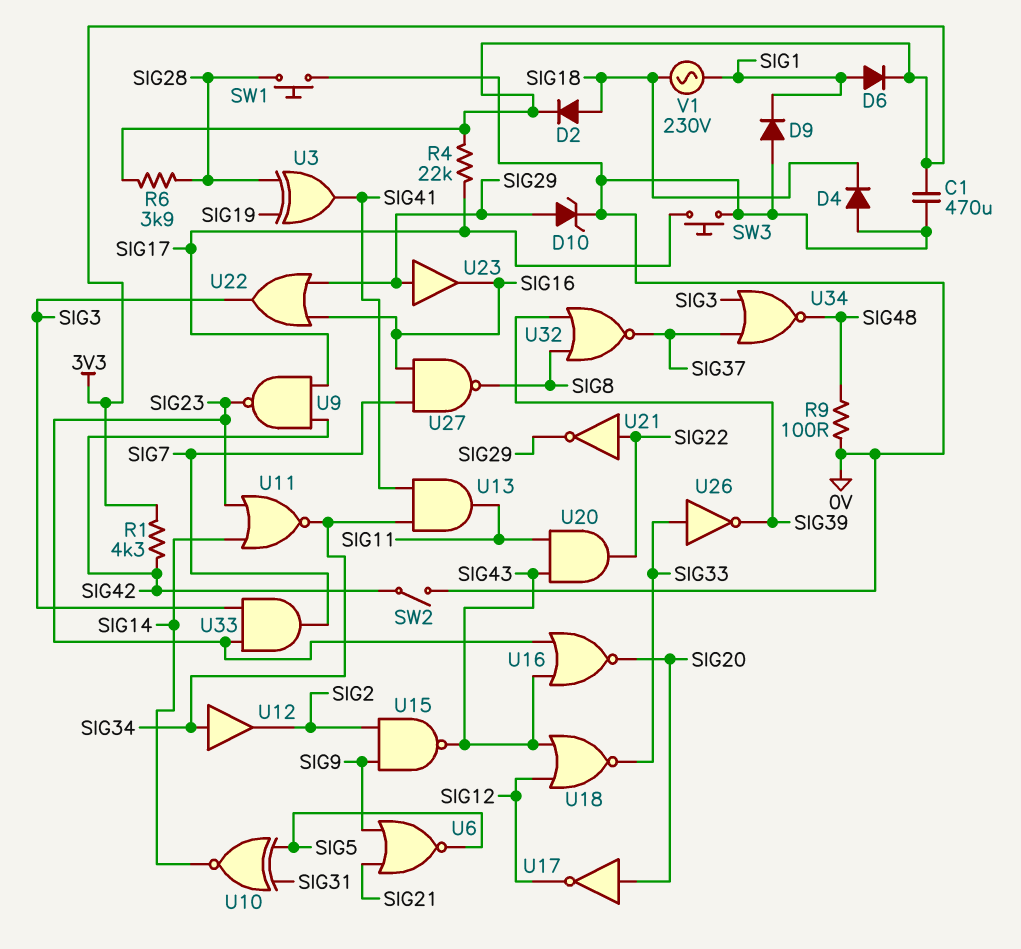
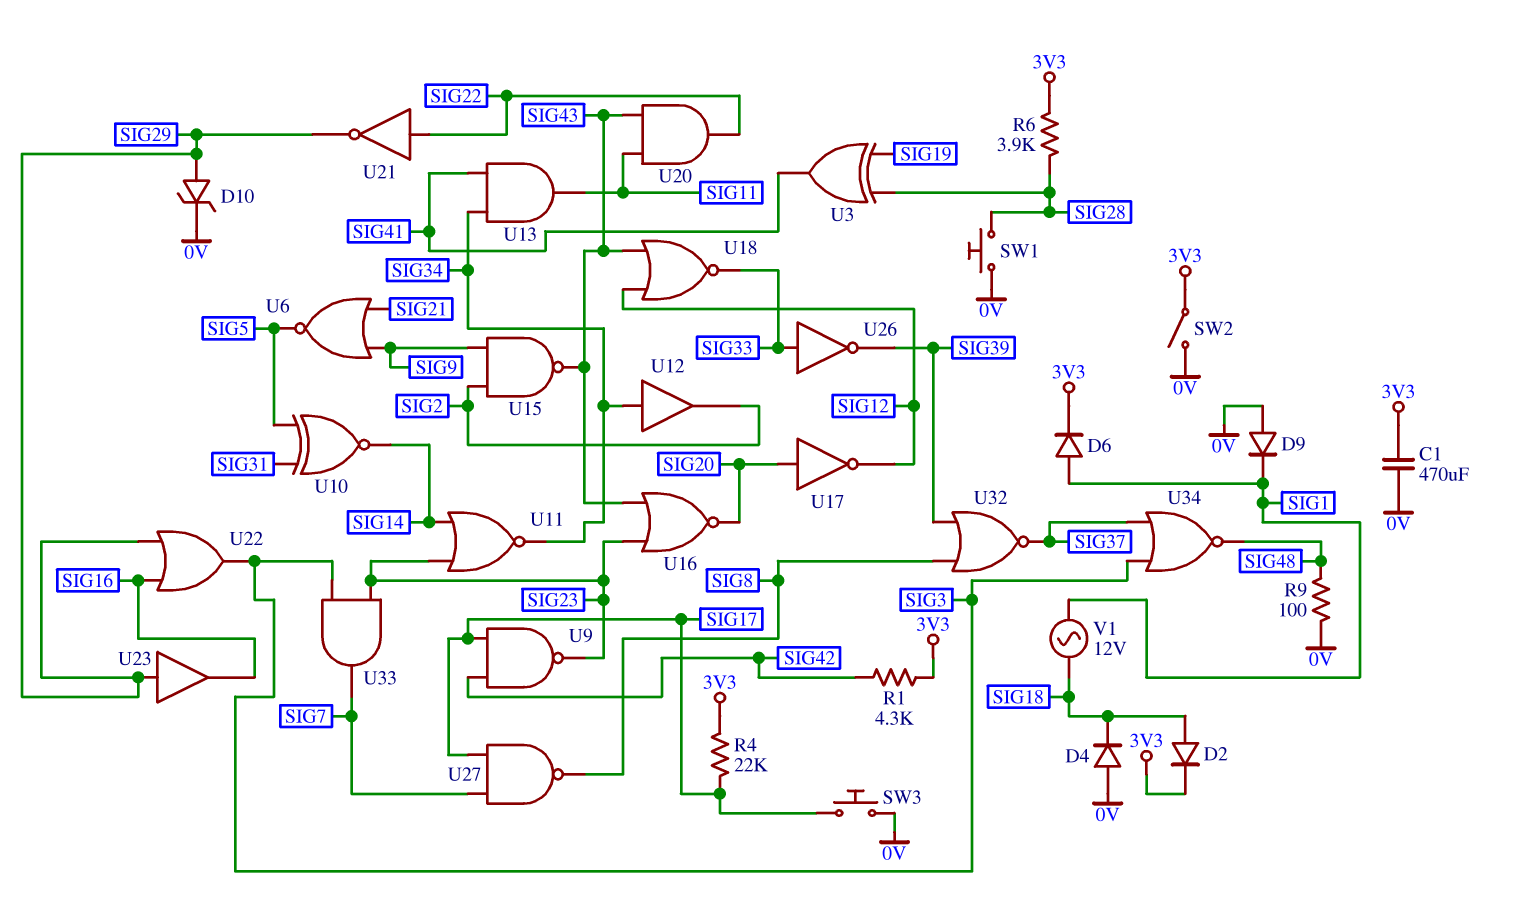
SW2: switch (0V, SIG42) -> switch (0V, 3V3)
U27: NAND (in SIG7, in SIG16, out SIG8) -> NAND (in SIG7, in SIG17, out SIG8)
V1: AC 230V (SIG1, SIG18) -> AC 12V (SIG1, SIG18)

